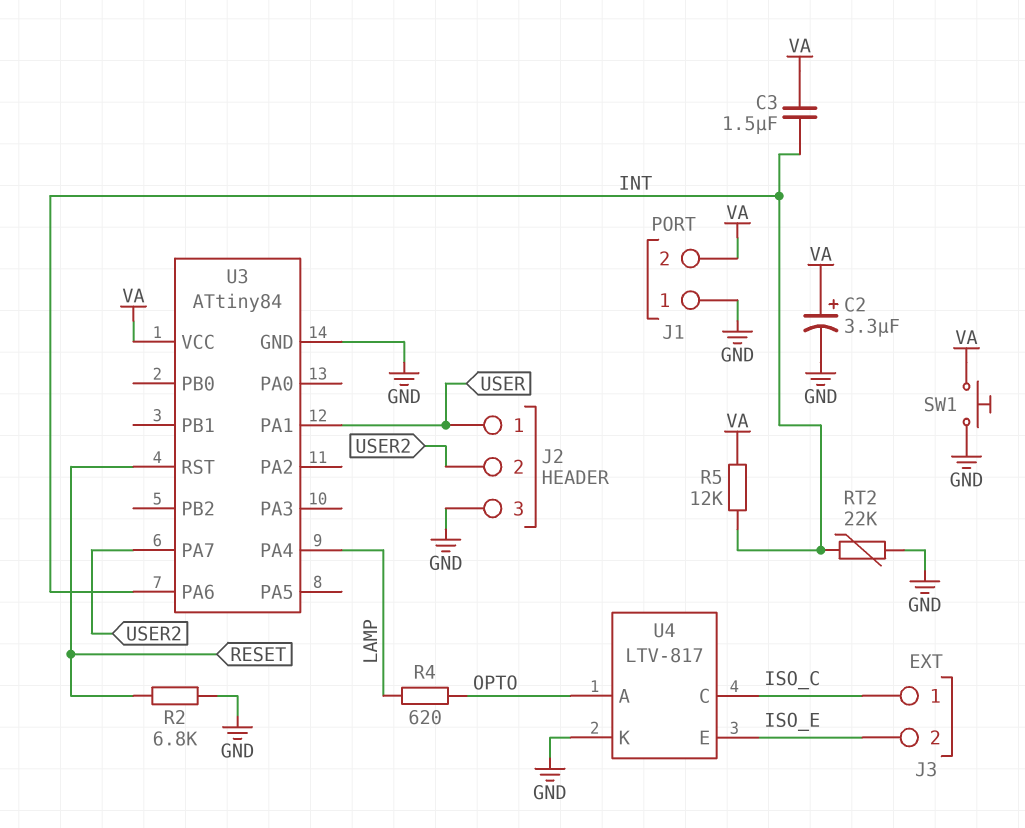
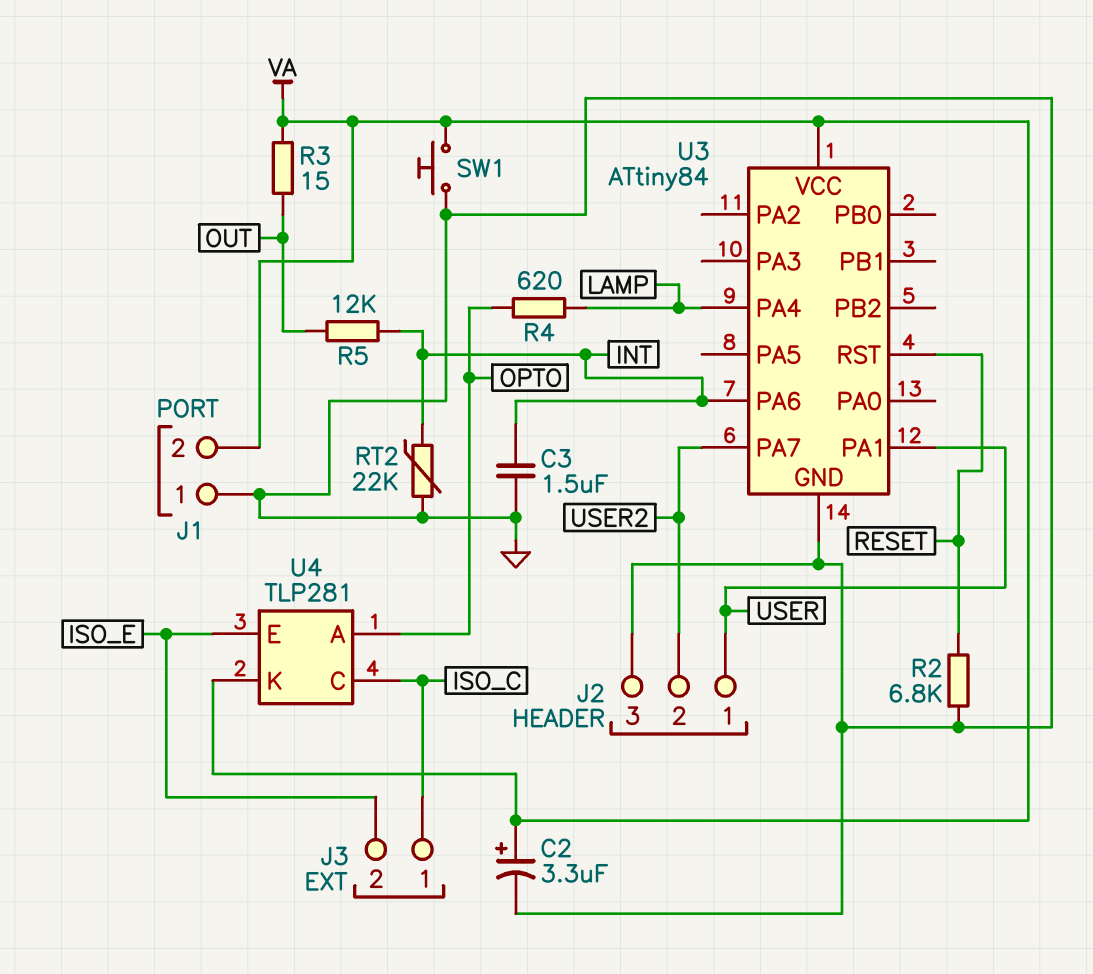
C3: 1.5uF (INT, VA) -> 1.5uF (GND, INT)
R3: none -> 15 (OUT, VA)
R5: 12k (INT, VA) -> 12k (INT, OUT)
U4: LTV-817 -> TLP281
U4 pin K: GND -> VA

